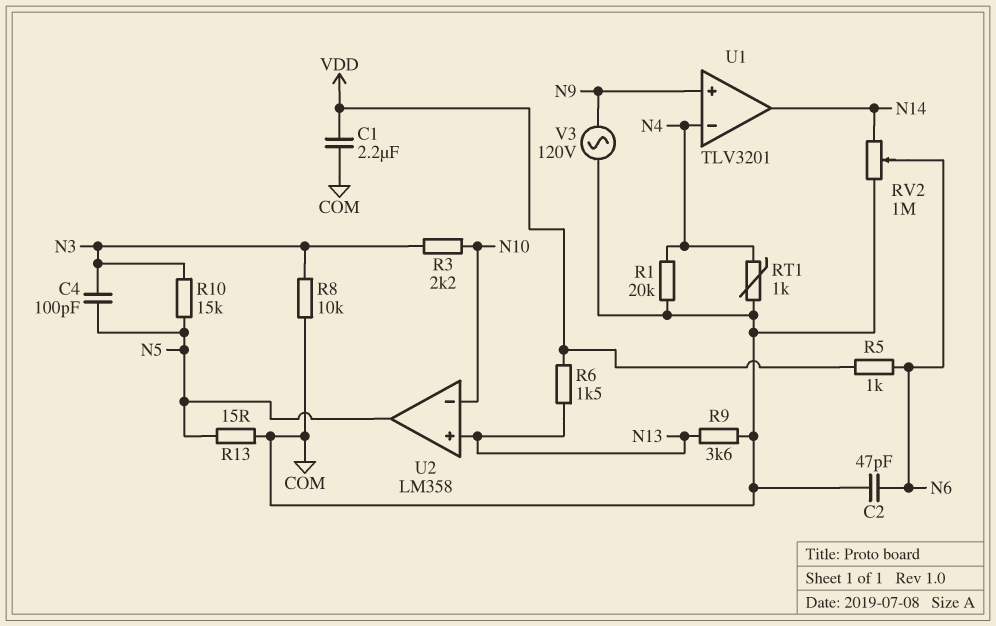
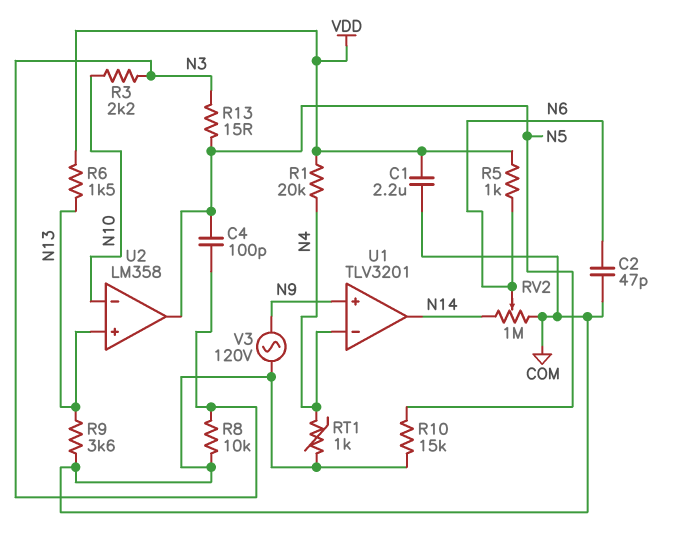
R1: 20k (COM, N4) -> 20k (N4, VDD)
R10: 15k (N3, N5) -> 15k (COM, N5)
R13: 15 (COM, N5) -> 15 (N3, N5)

